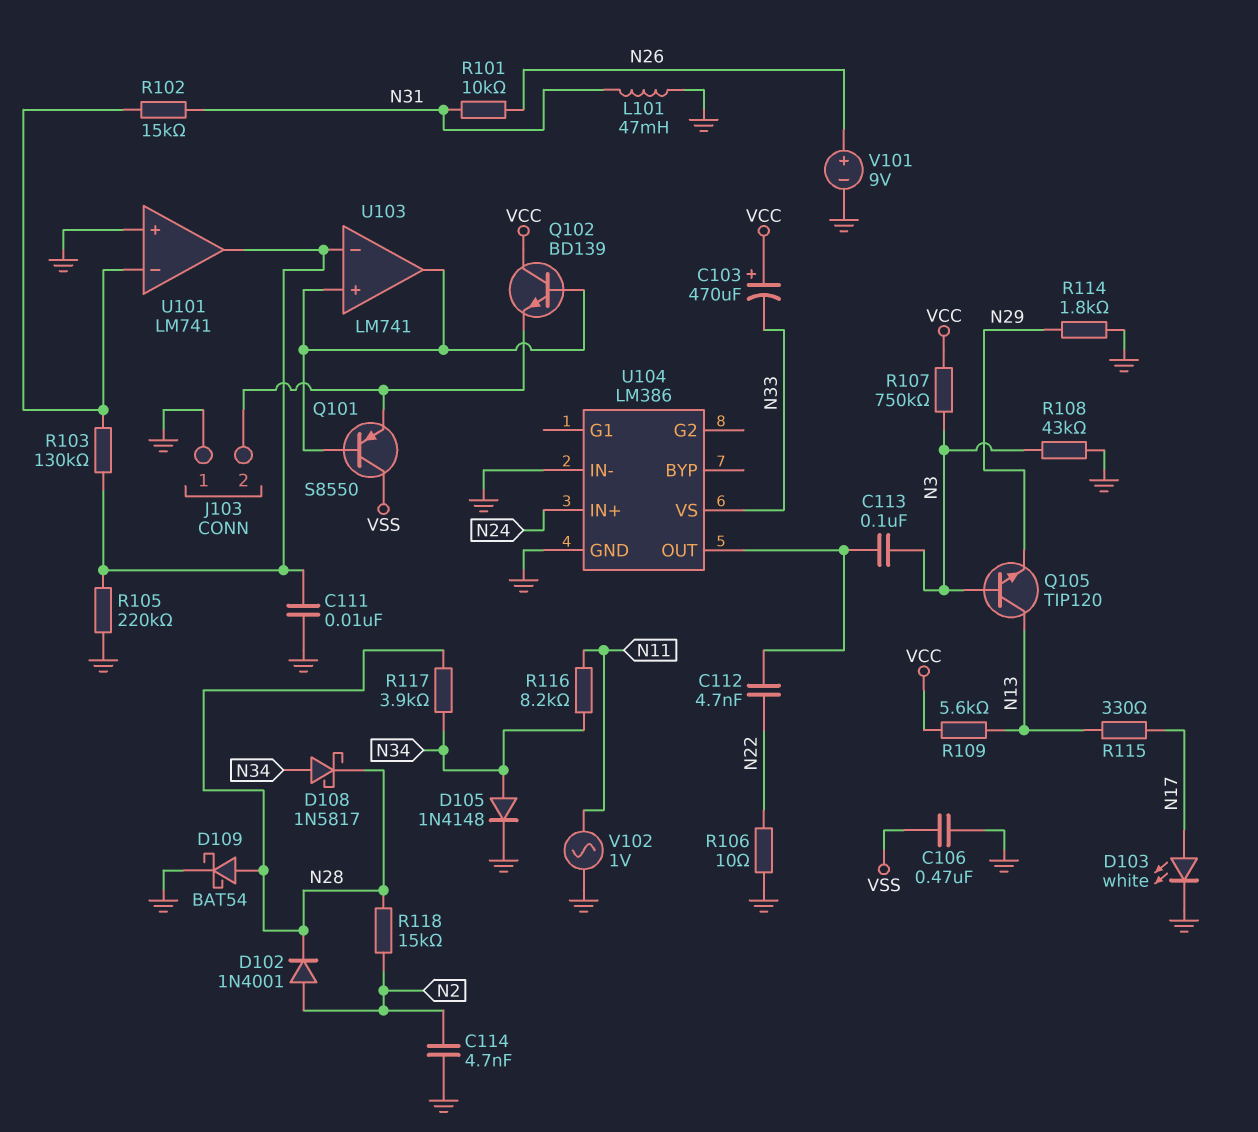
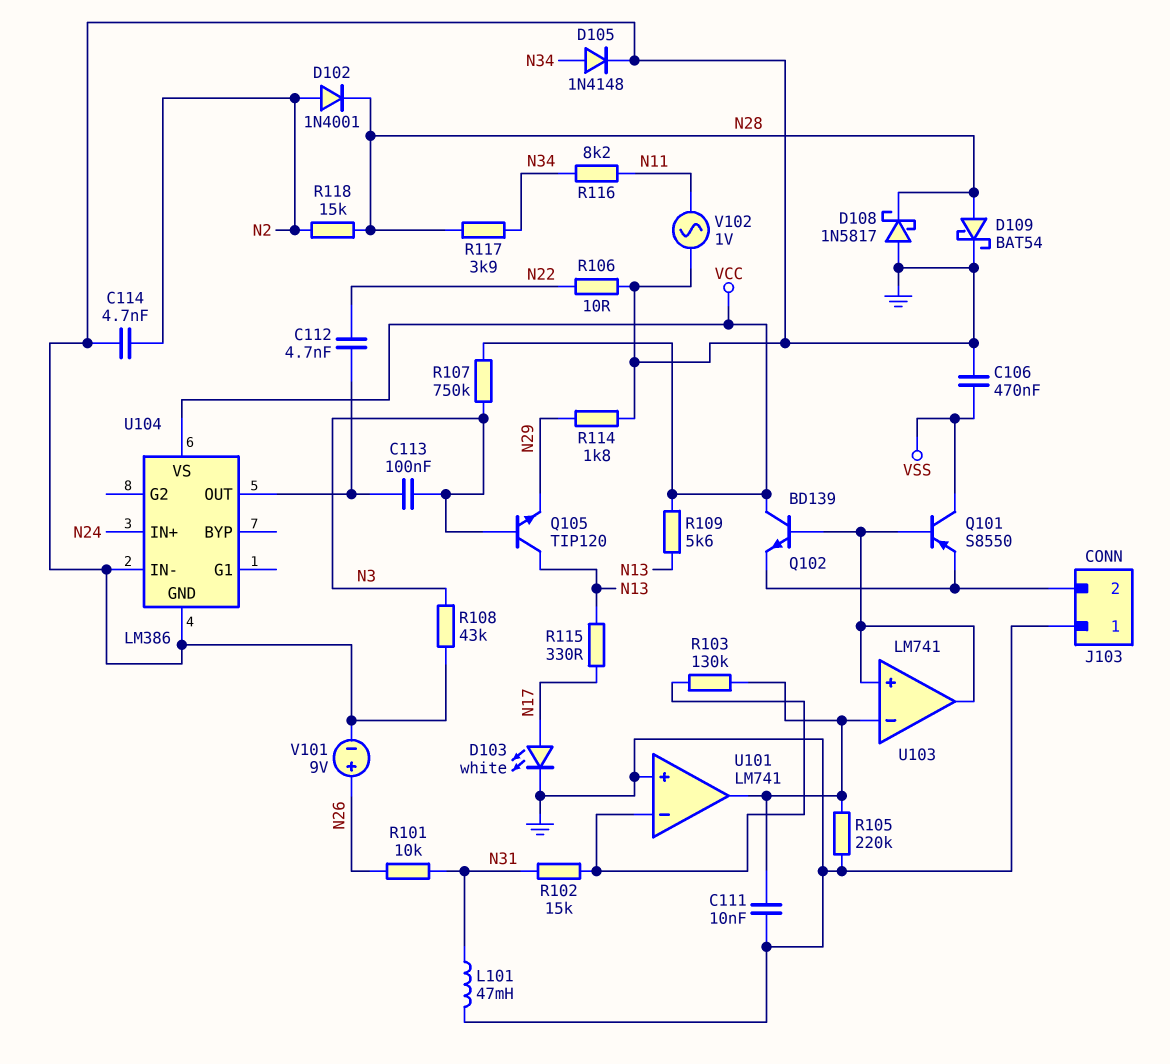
C103: 470uF (plus VCC, minus N33) -> none
D108: schottky 1N5817 (A N34, K N28) -> schottky 1N5817 (A GND, K N28)
U104 pin VS: N33 -> VCC

